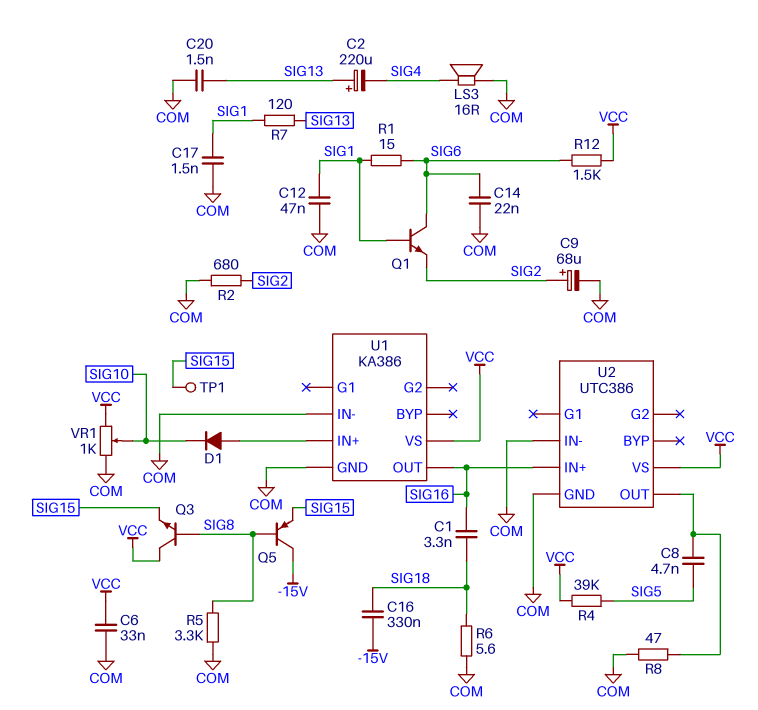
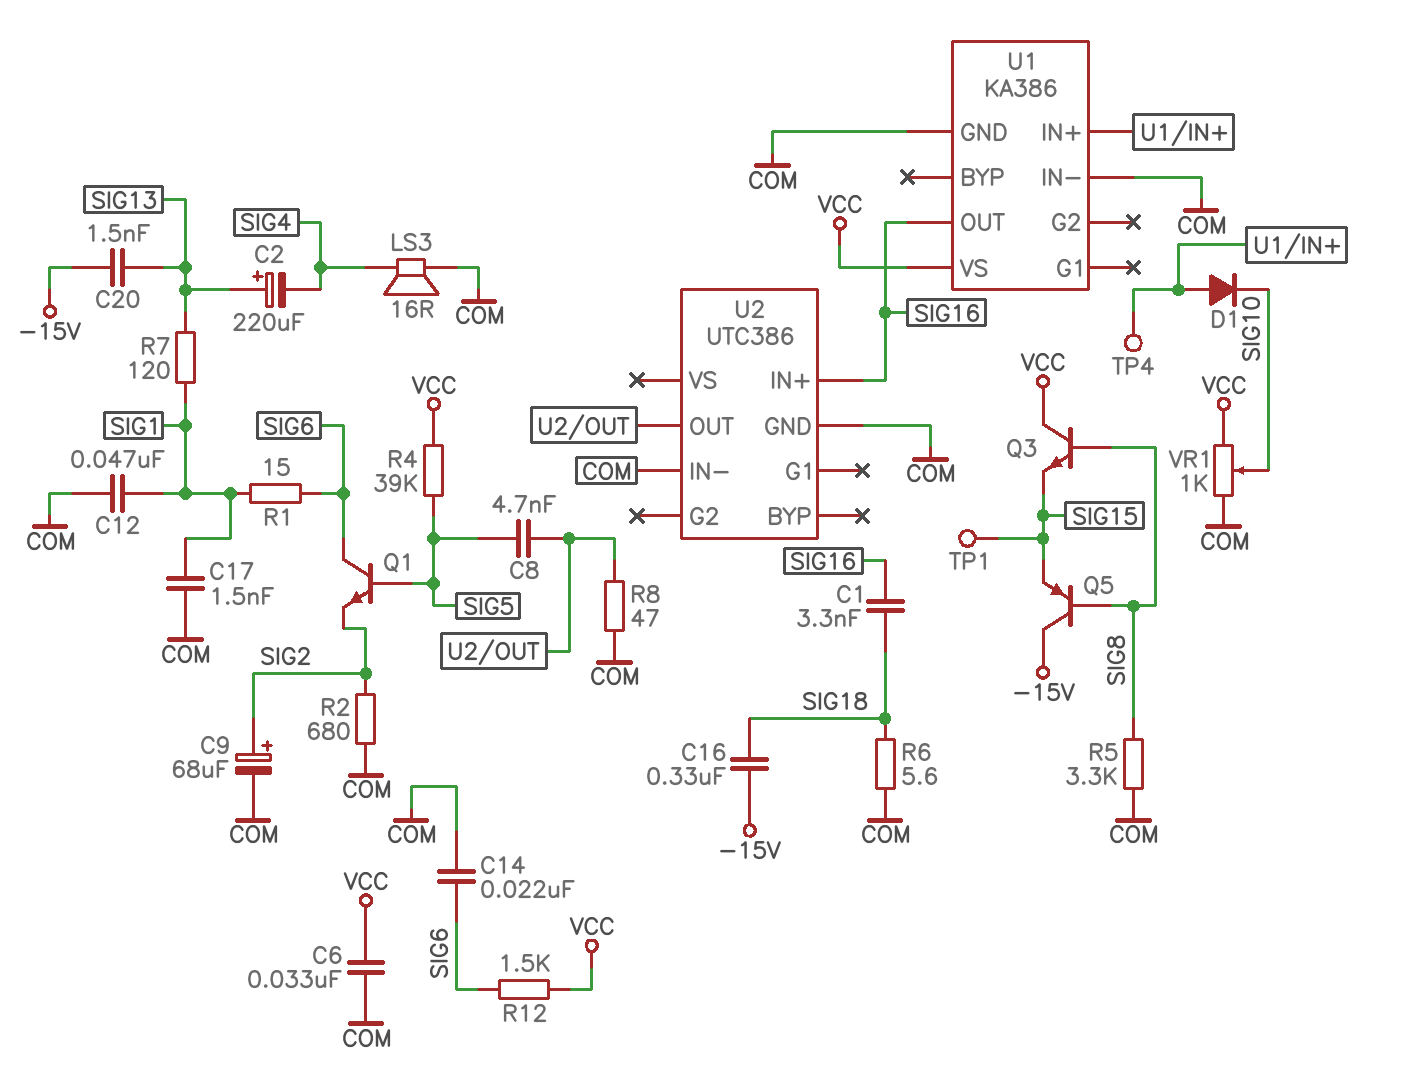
C20: 1.5nF (COM, SIG13) -> 1.5nF (-15V, SIG13)
Q1: NPN (B SIG1, C SIG6, E SIG2) -> NPN (B SIG5, C SIG6, E SIG2)
TP4: none -> test point (U1/IN+)
U2 pin VS: VCC -> none

